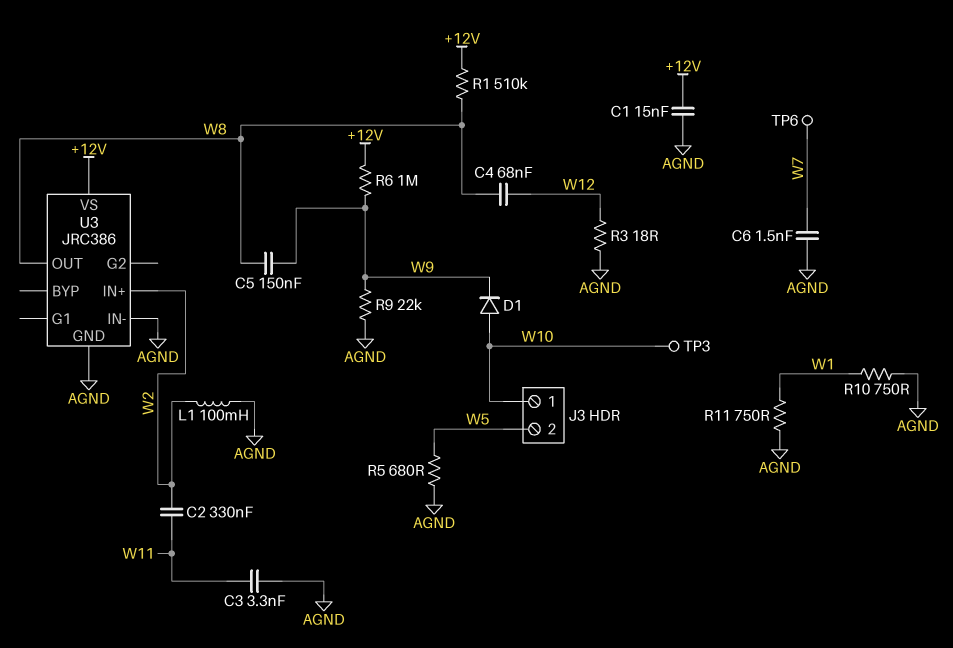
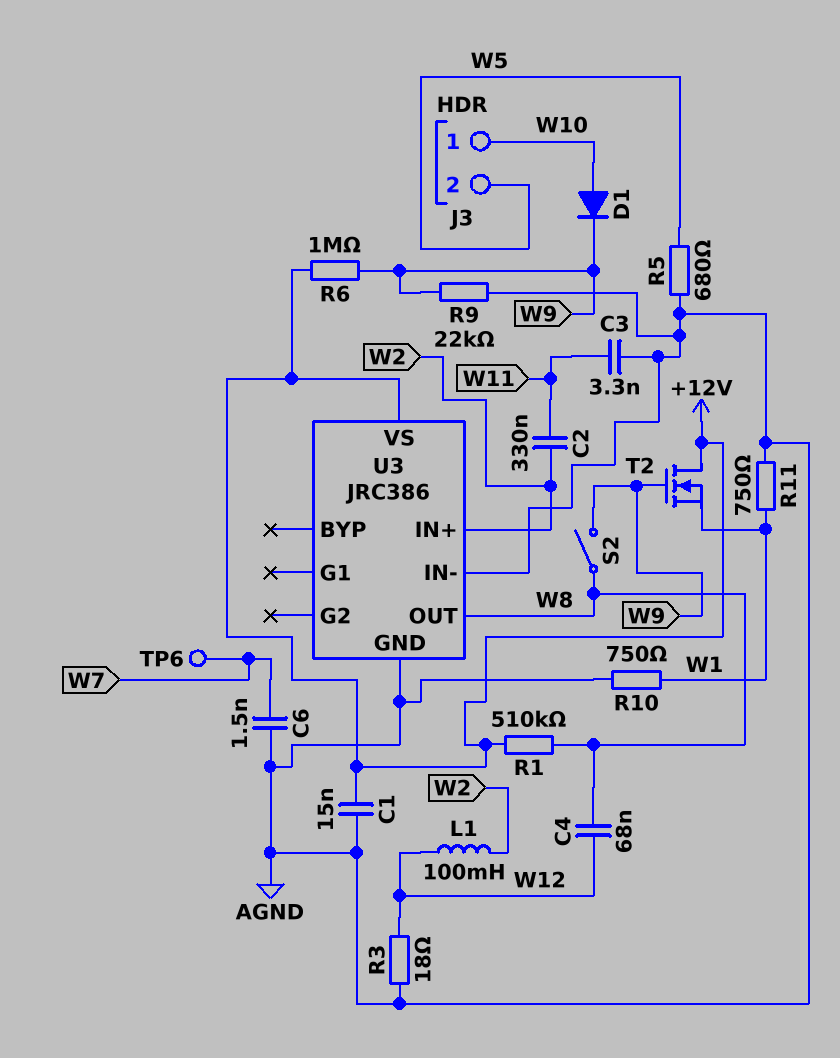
C5: 150nF (W8, W9) -> none
L1: 100mH (AGND, W2) -> 100mH (W2, W12)
S2: none -> switch (W8, W9)
T2: none -> NMOS (G W9, D +12V, S W1)
TP3: test point (W10) -> none

